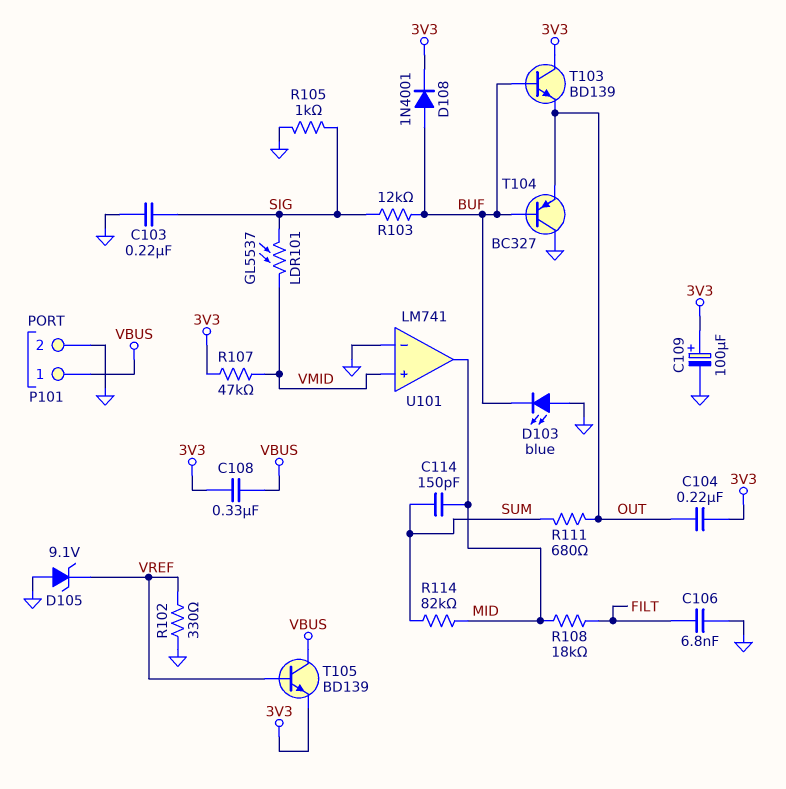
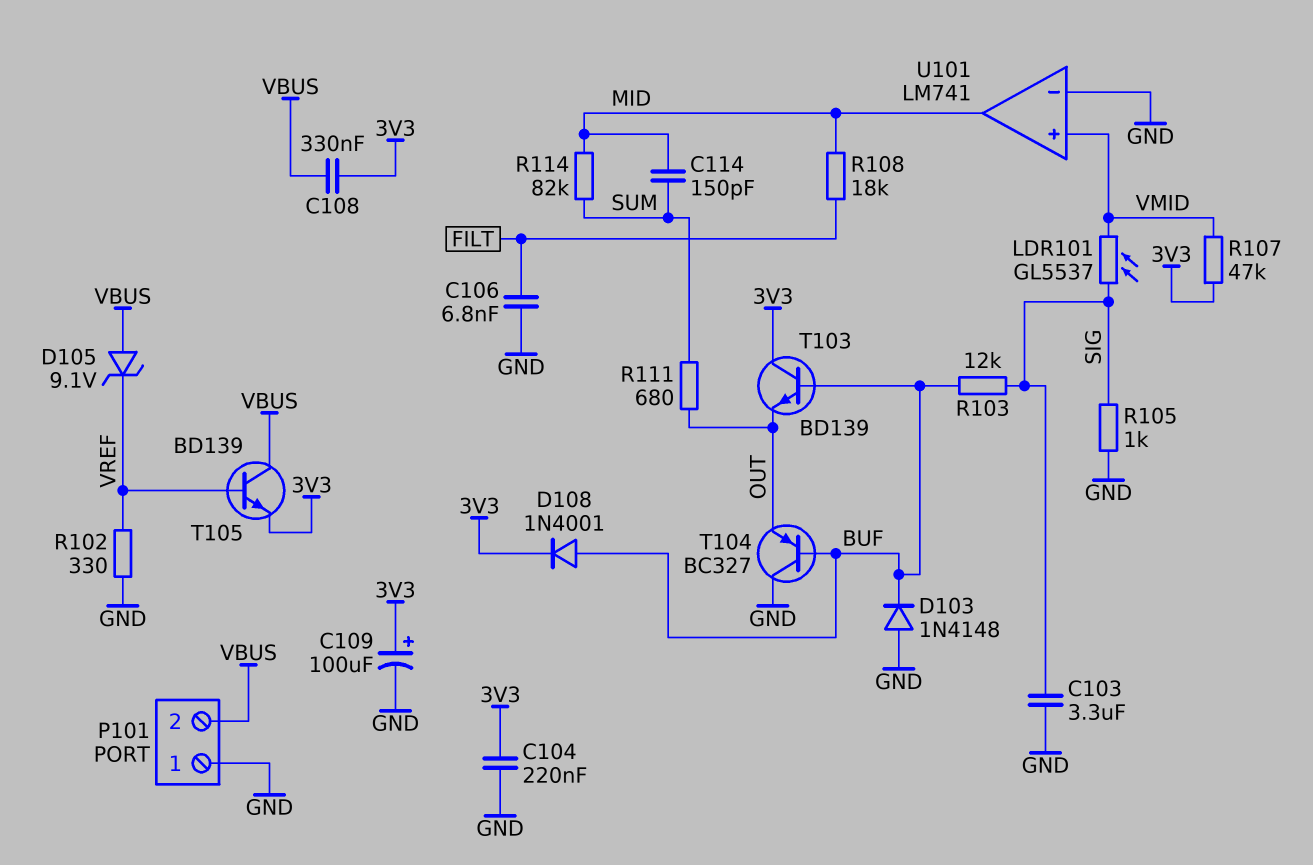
C103: 220nF (GND, SIG) -> 3.3uF (GND, SIG)
C104: 220nF (3V3, OUT) -> 220nF (3V3, GND)
D103: LED blue (A GND, K BUF) -> diode 1N4148 (A GND, K BUF)
D105: zener 9.1V (A GND, K VREF) -> zener 9.1V (A VBUS, K VREF)
P101 pin 1: VBUS -> GND
P101 pin 2: GND -> VBUS

